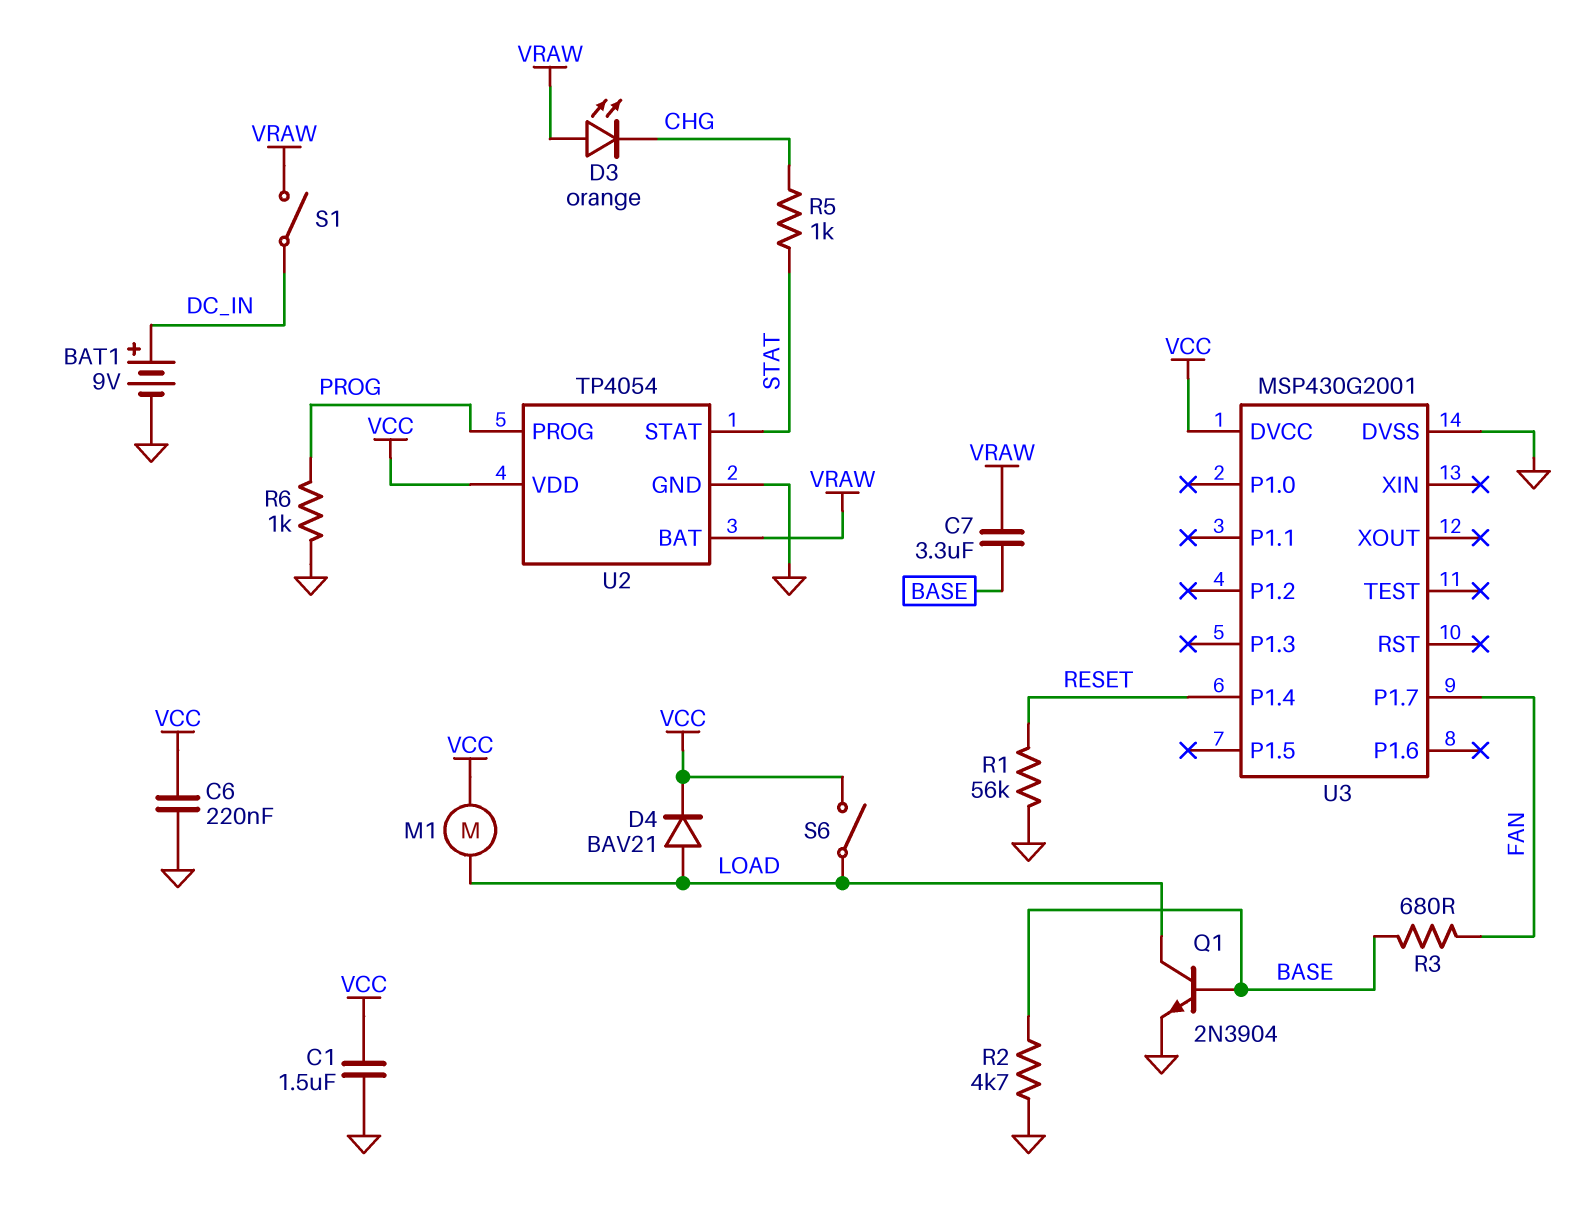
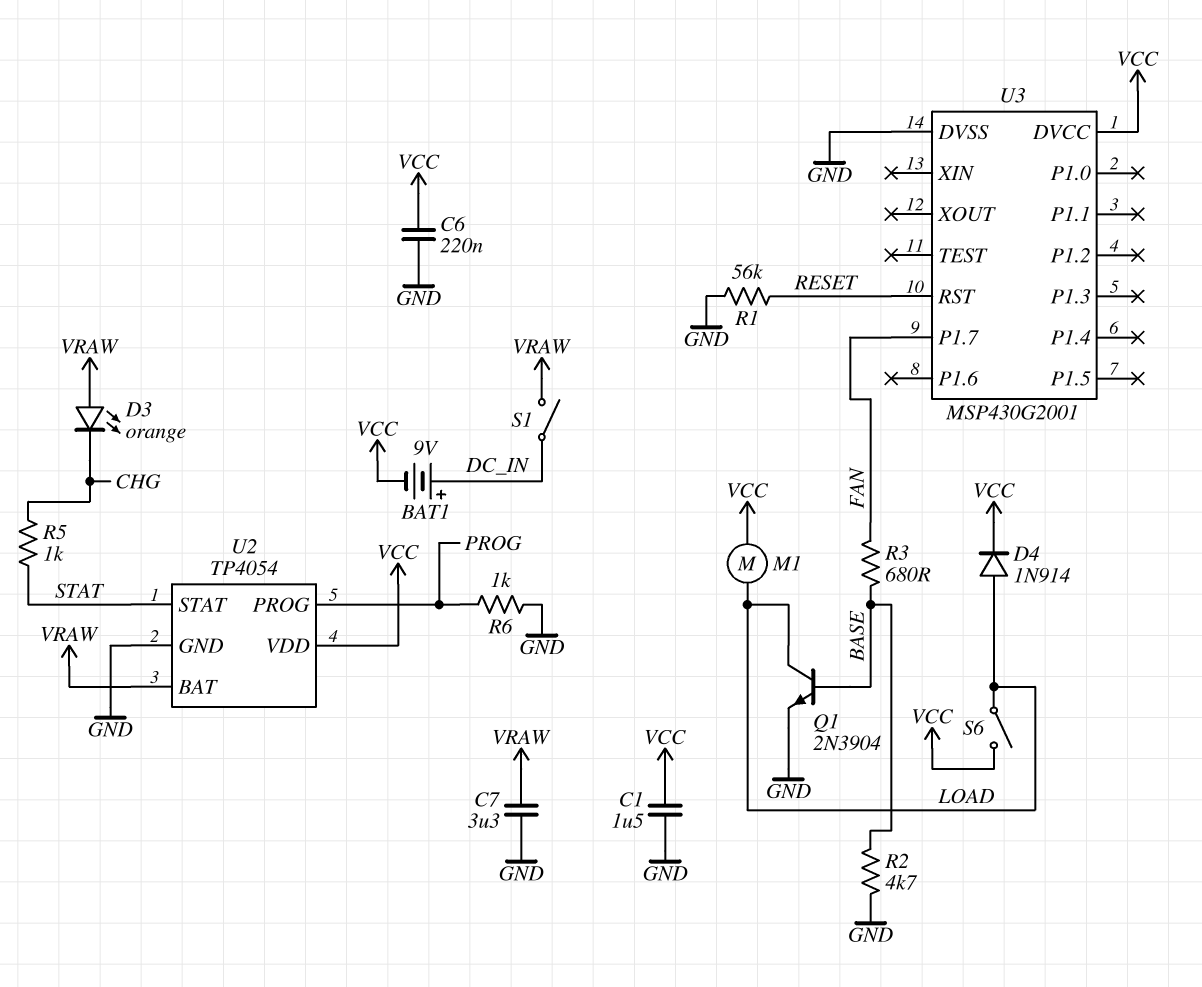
BAT1: 9V (plus DC_IN, minus GND) -> 9V (plus DC_IN, minus VCC)
C7: 3.3uF (BASE, VRAW) -> 3.3uF (GND, VRAW)
D4: diode BAV21 (A LOAD, K VCC) -> diode 1N914 (A LOAD, K VCC)
U3 pin P1.4: RESET -> none
U3 pin RST: none -> RESET

